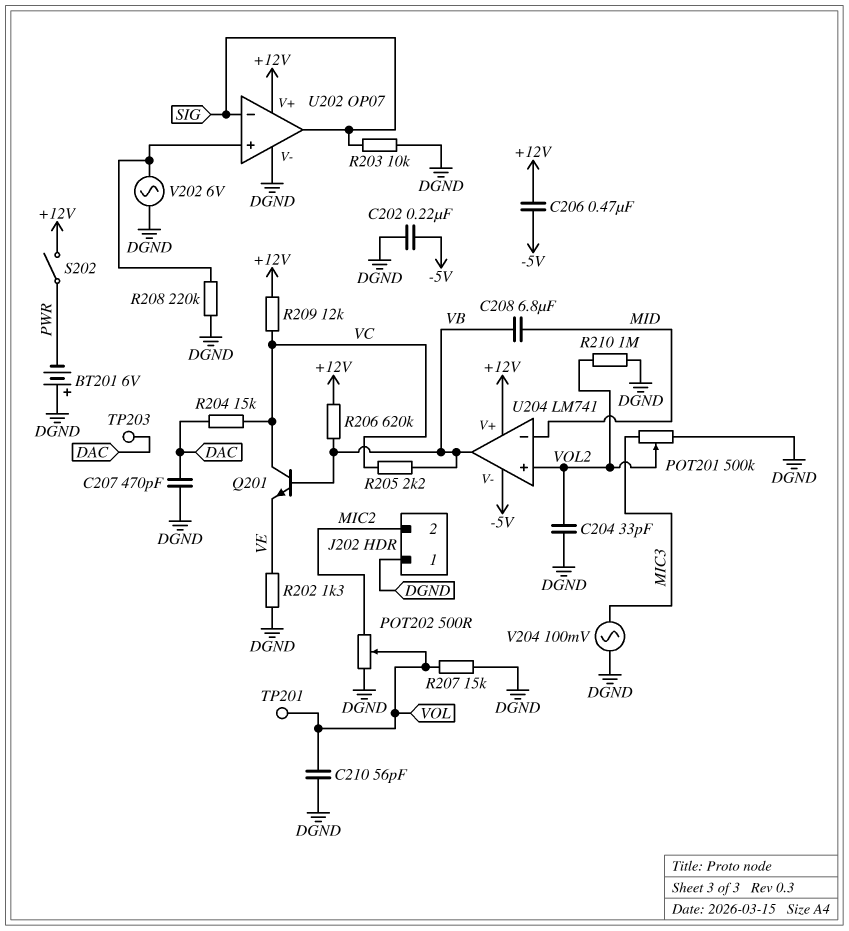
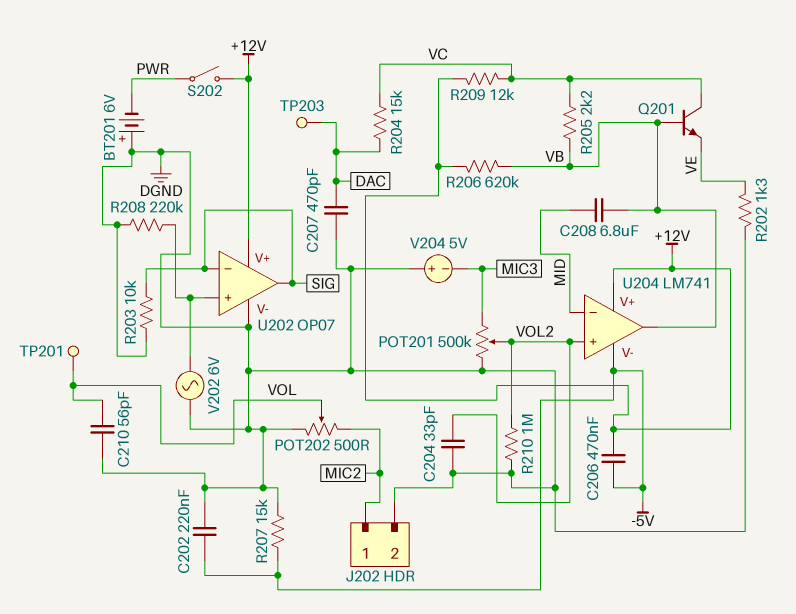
J202 pin 1: DGND -> MIC2
J202 pin 2: MIC2 -> DGND
R207: 15k (DGND, VOL) -> 15k (-5V, DGND)
V204: AC 100mV (DGND, MIC3) -> 5V (plus DGND, minus MIC3)

